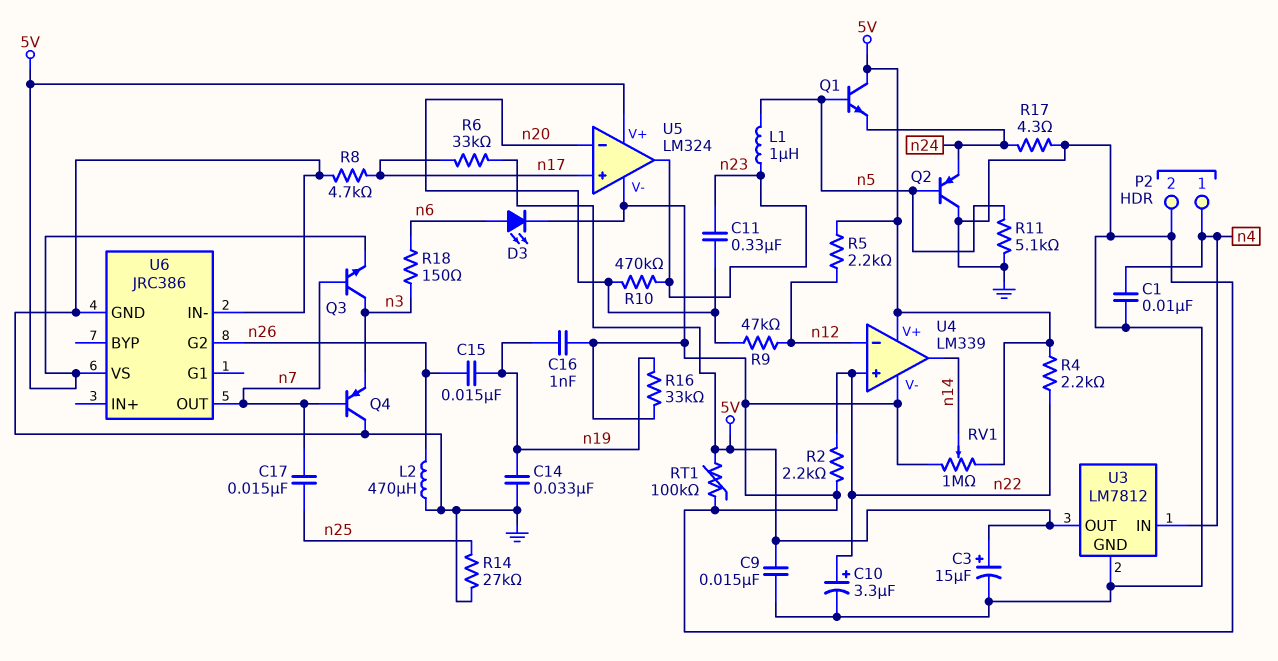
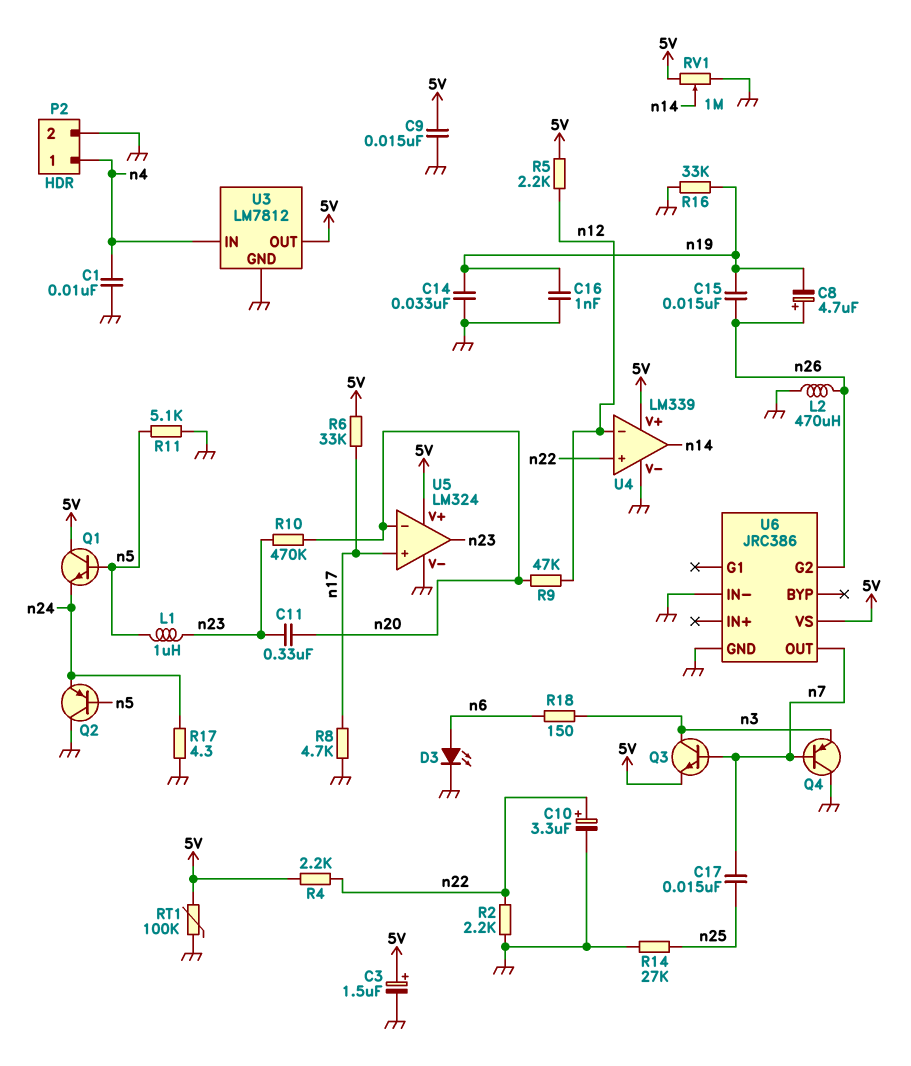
C3: 15uF (plus 5V, minus GND) -> 1.5uF (plus 5V, minus GND)
C8: none -> 4.7uF (plus n26, minus n19)

